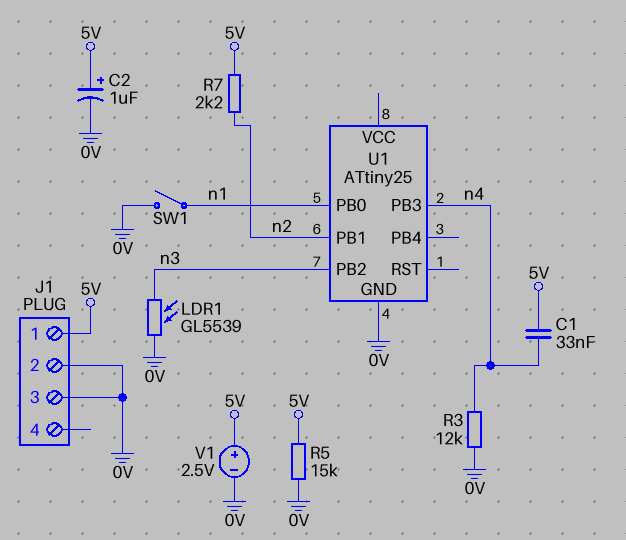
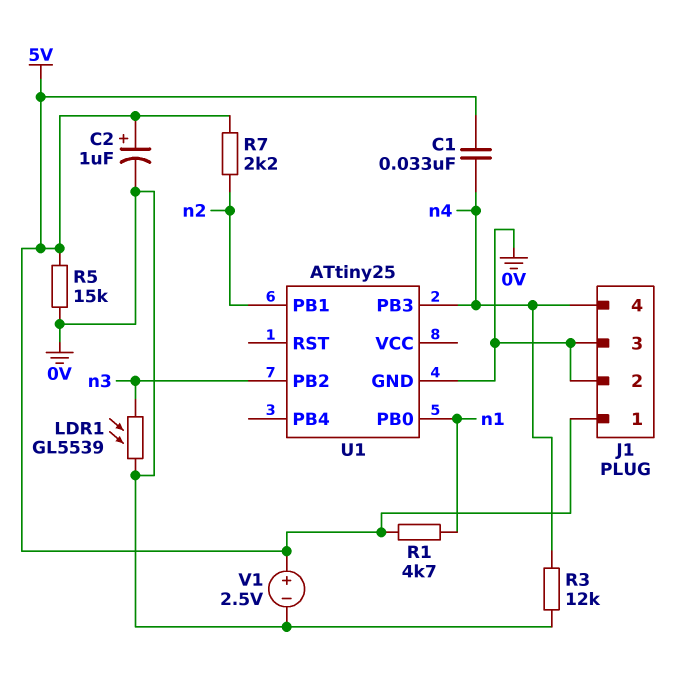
J1 pin 4: none -> n4
R1: none -> 4.7k (5V, n1)
SW1: switch (0V, n1) -> none

